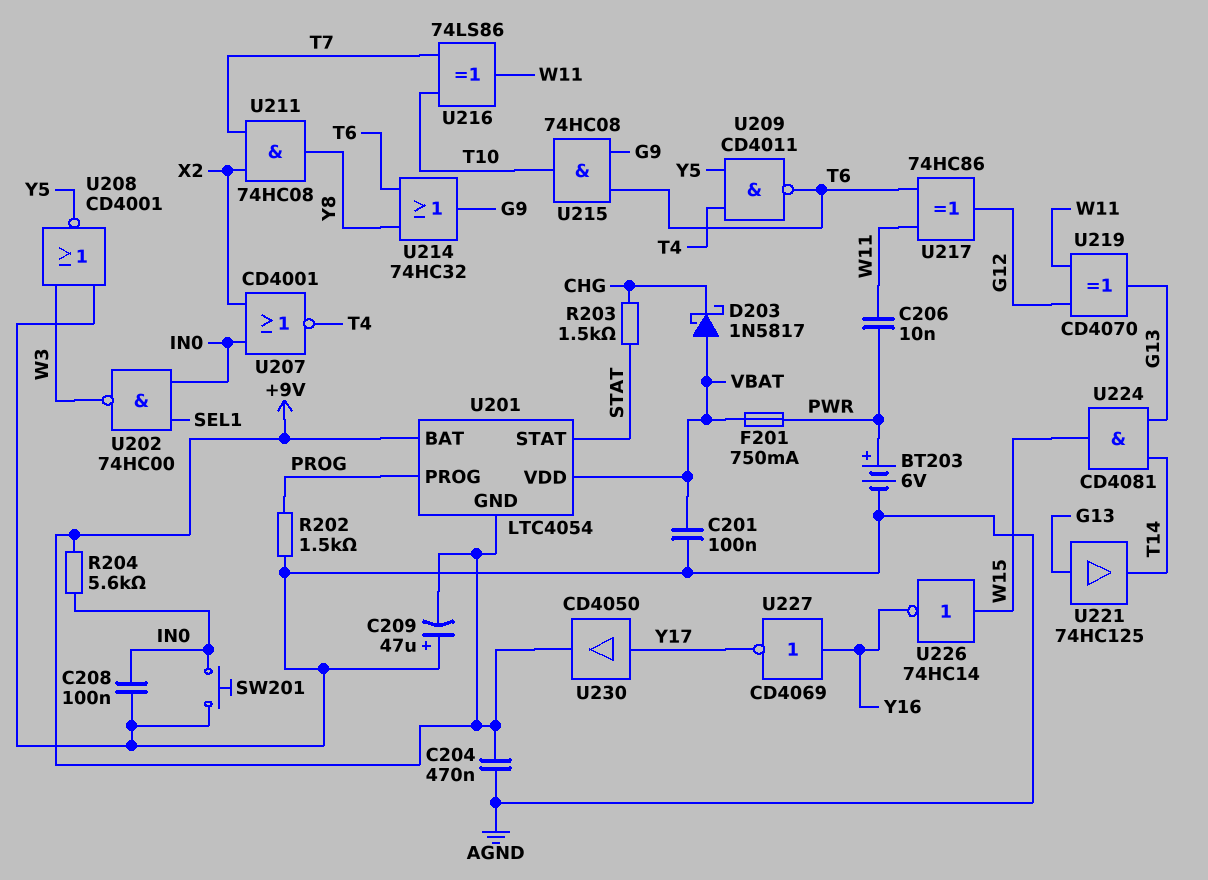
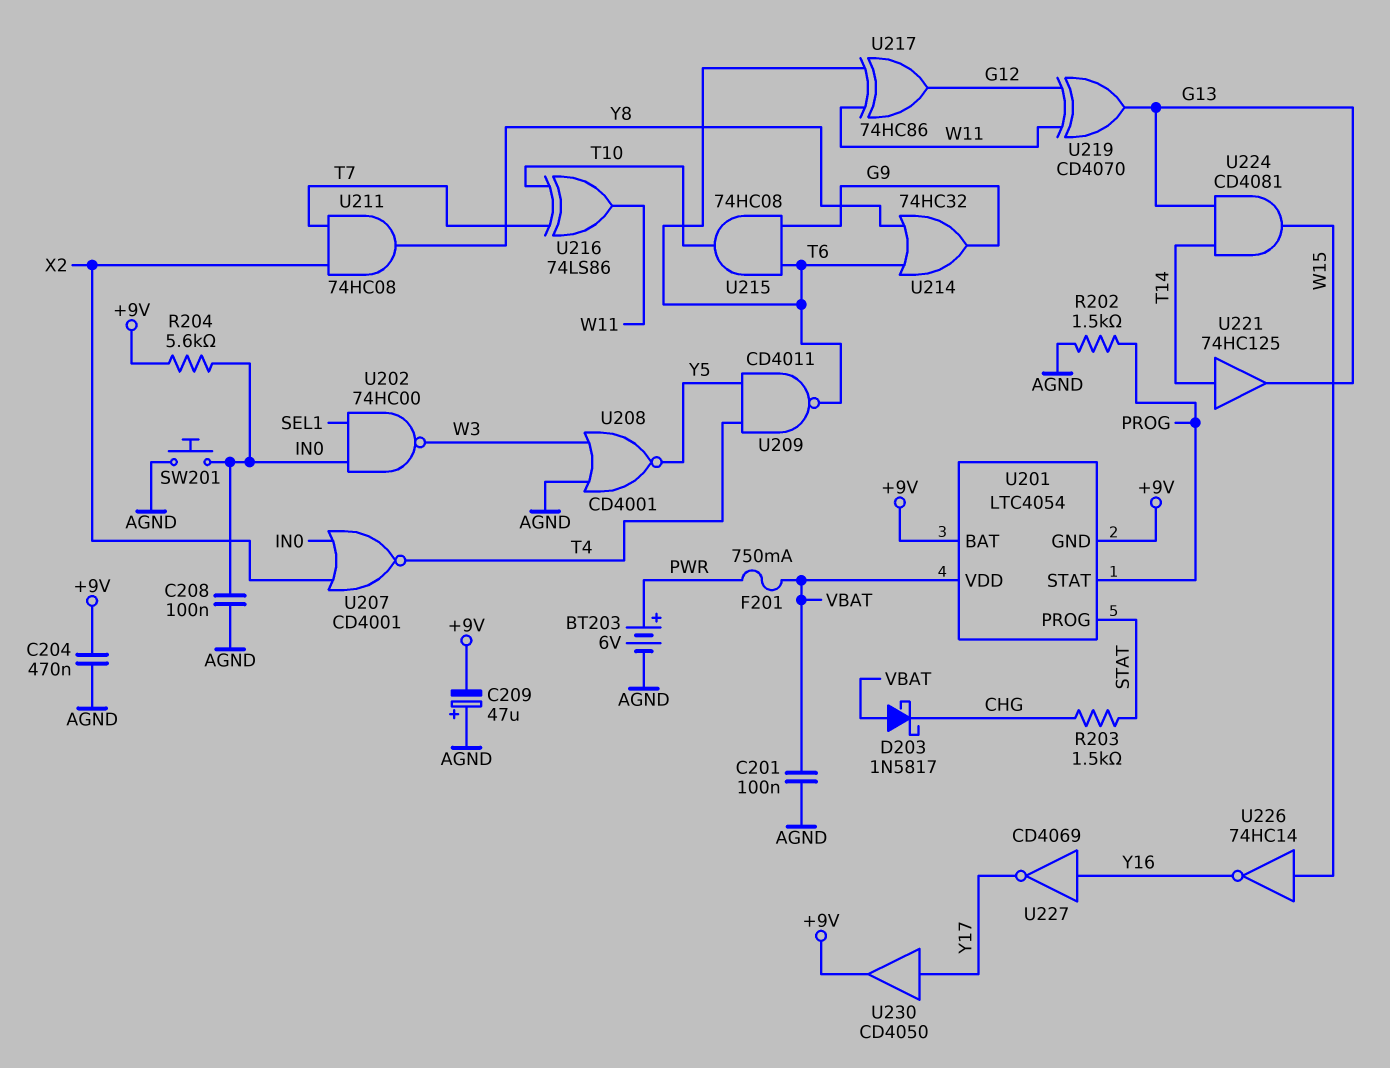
C206: 10nF (PWR, W11) -> none
U201 pin PROG: PROG -> STAT
U201 pin STAT: STAT -> PROG
U221: buffer 74HC125 (in G13, out T14) -> buffer 74HC125 (in T14, out G13)

